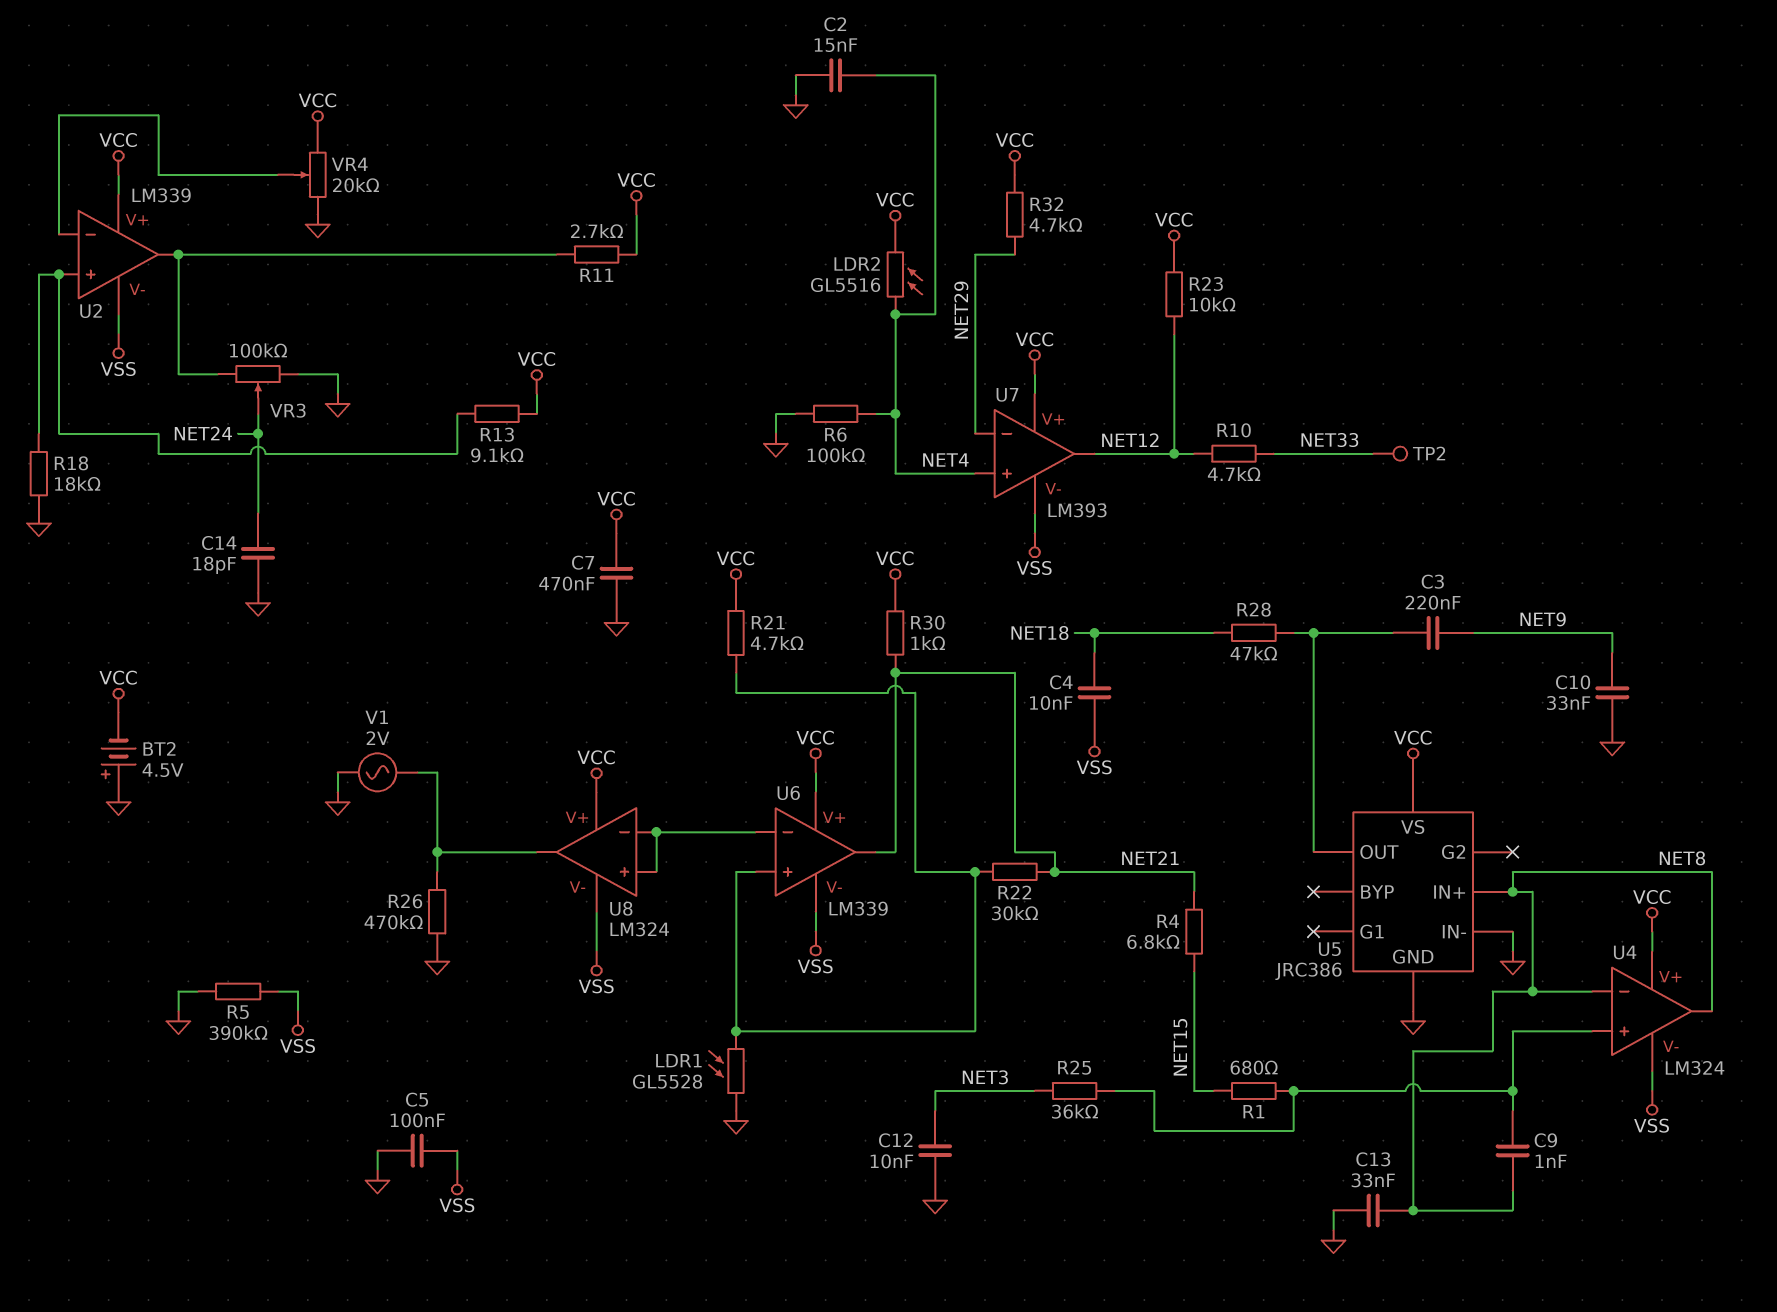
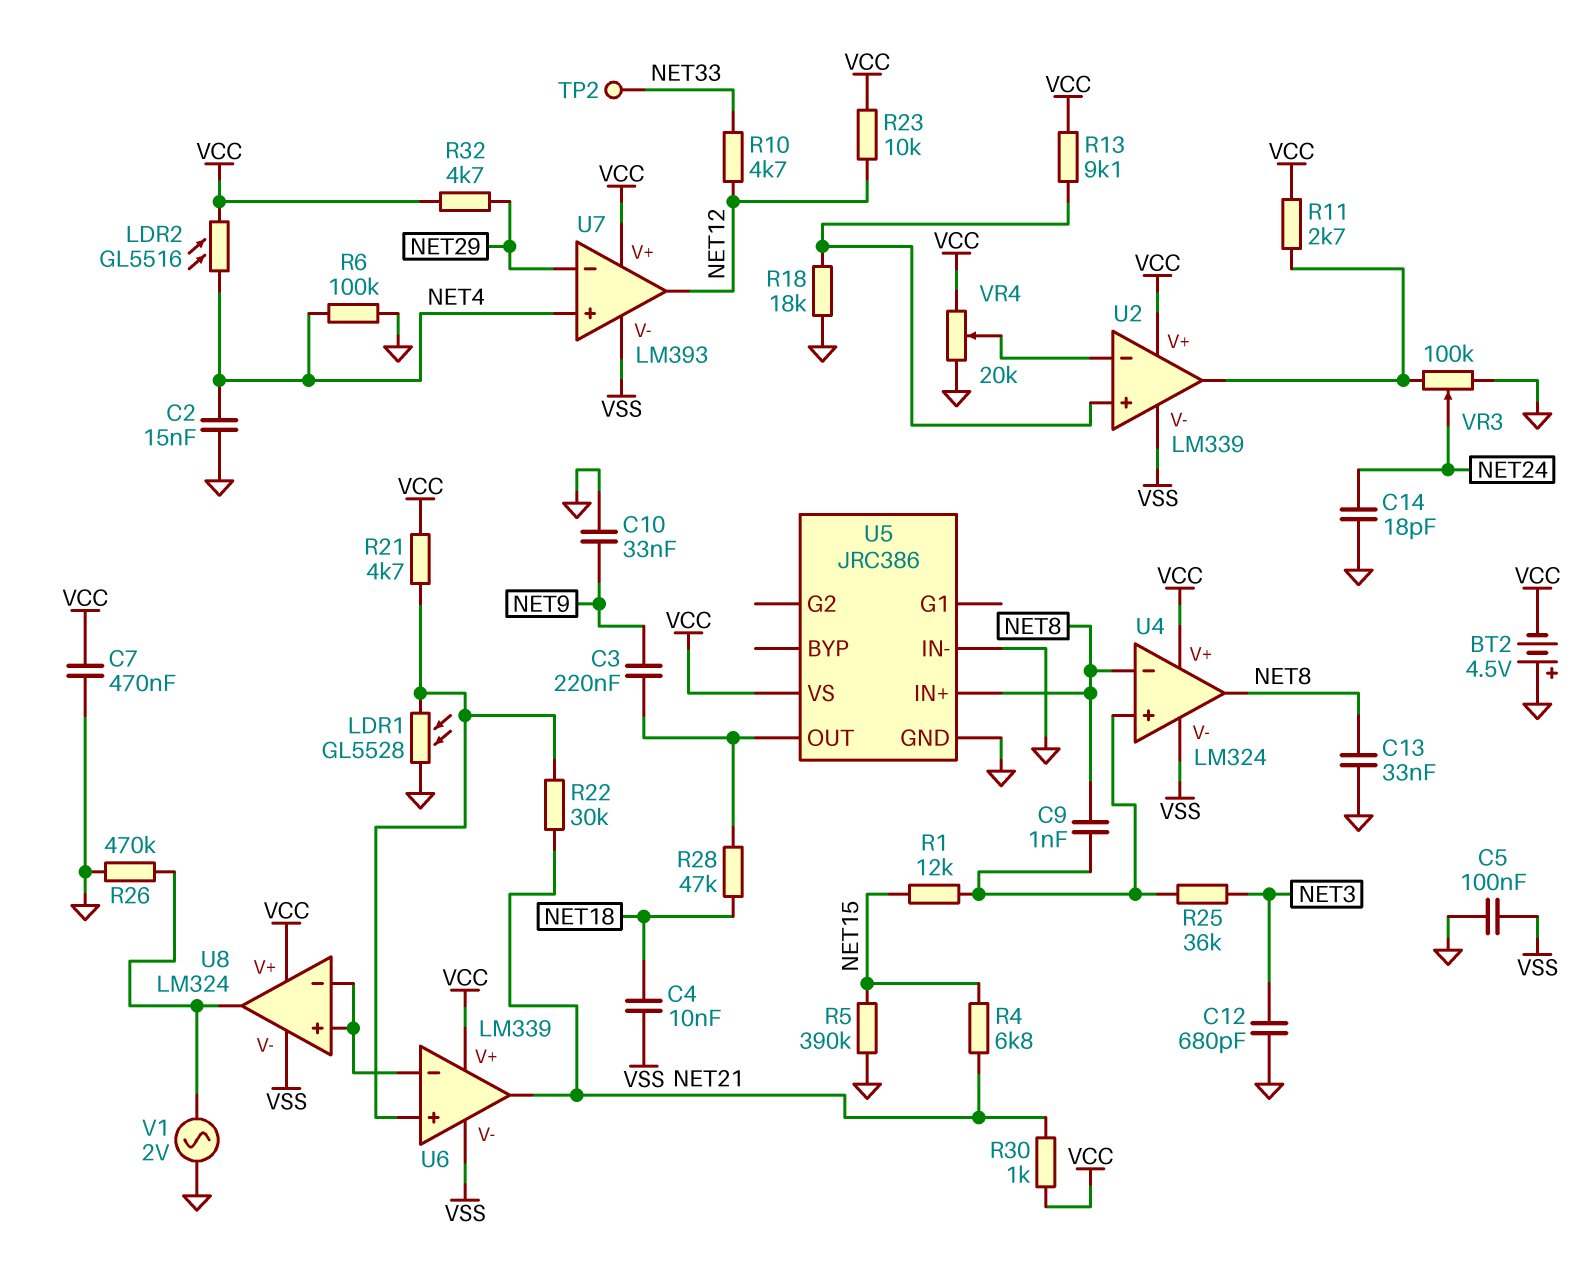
C12: 10nF (GND, NET3) -> 680pF (GND, NET3)
R1: 680 (NET15, U4/in+) -> 12k (NET15, U4/in+)
R5: 390k (GND, VSS) -> 390k (GND, NET15)

